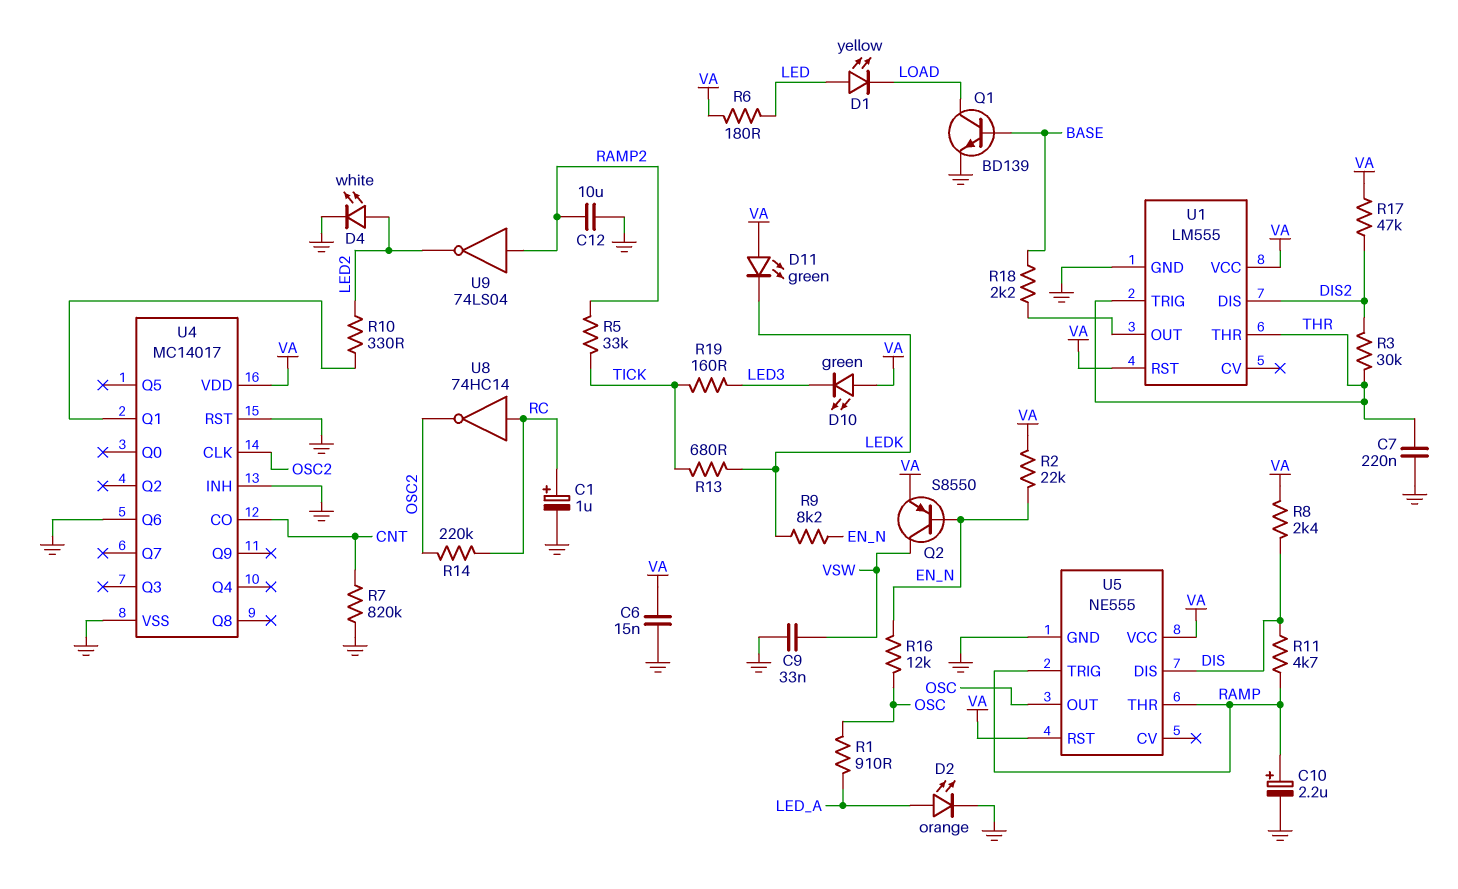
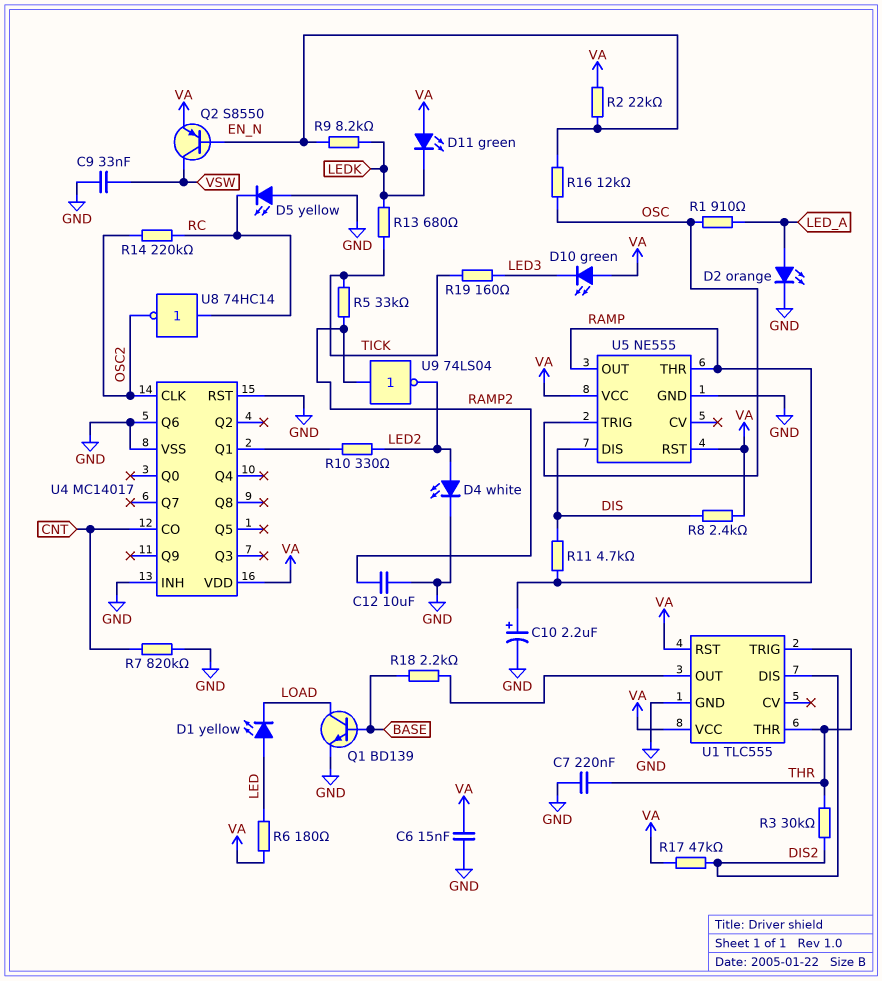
C1: 1uF (plus RC, minus GND) -> none
D5: none -> LED yellow (A GND, K RC)
U1: LM555 -> TLC555
U5 pin OUT: OSC -> RAMP
U5 pin TRIG: RAMP -> OSC

